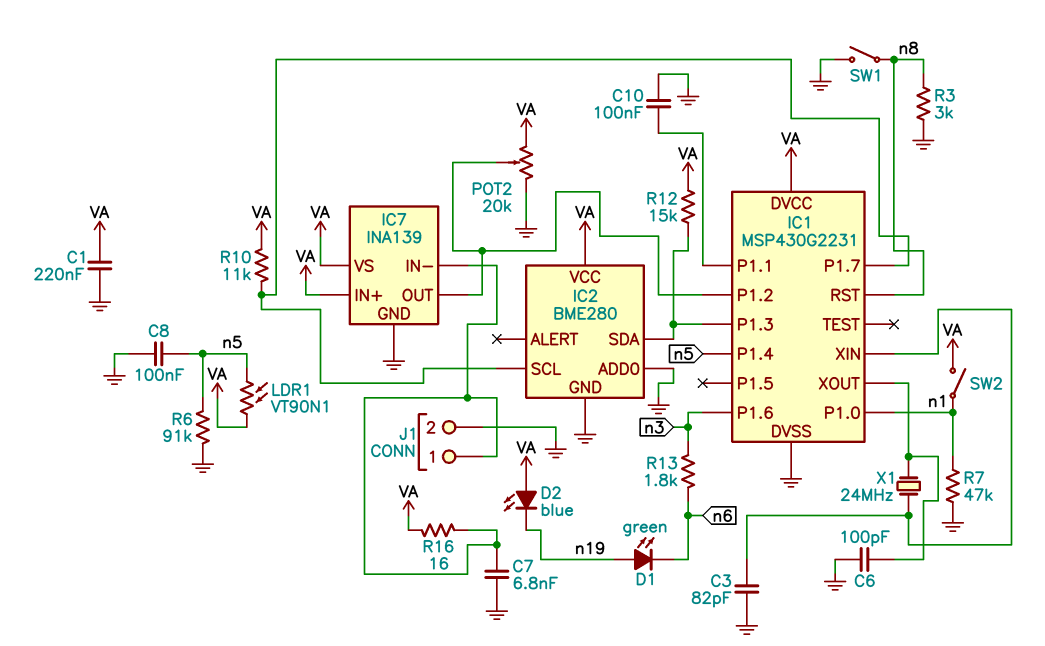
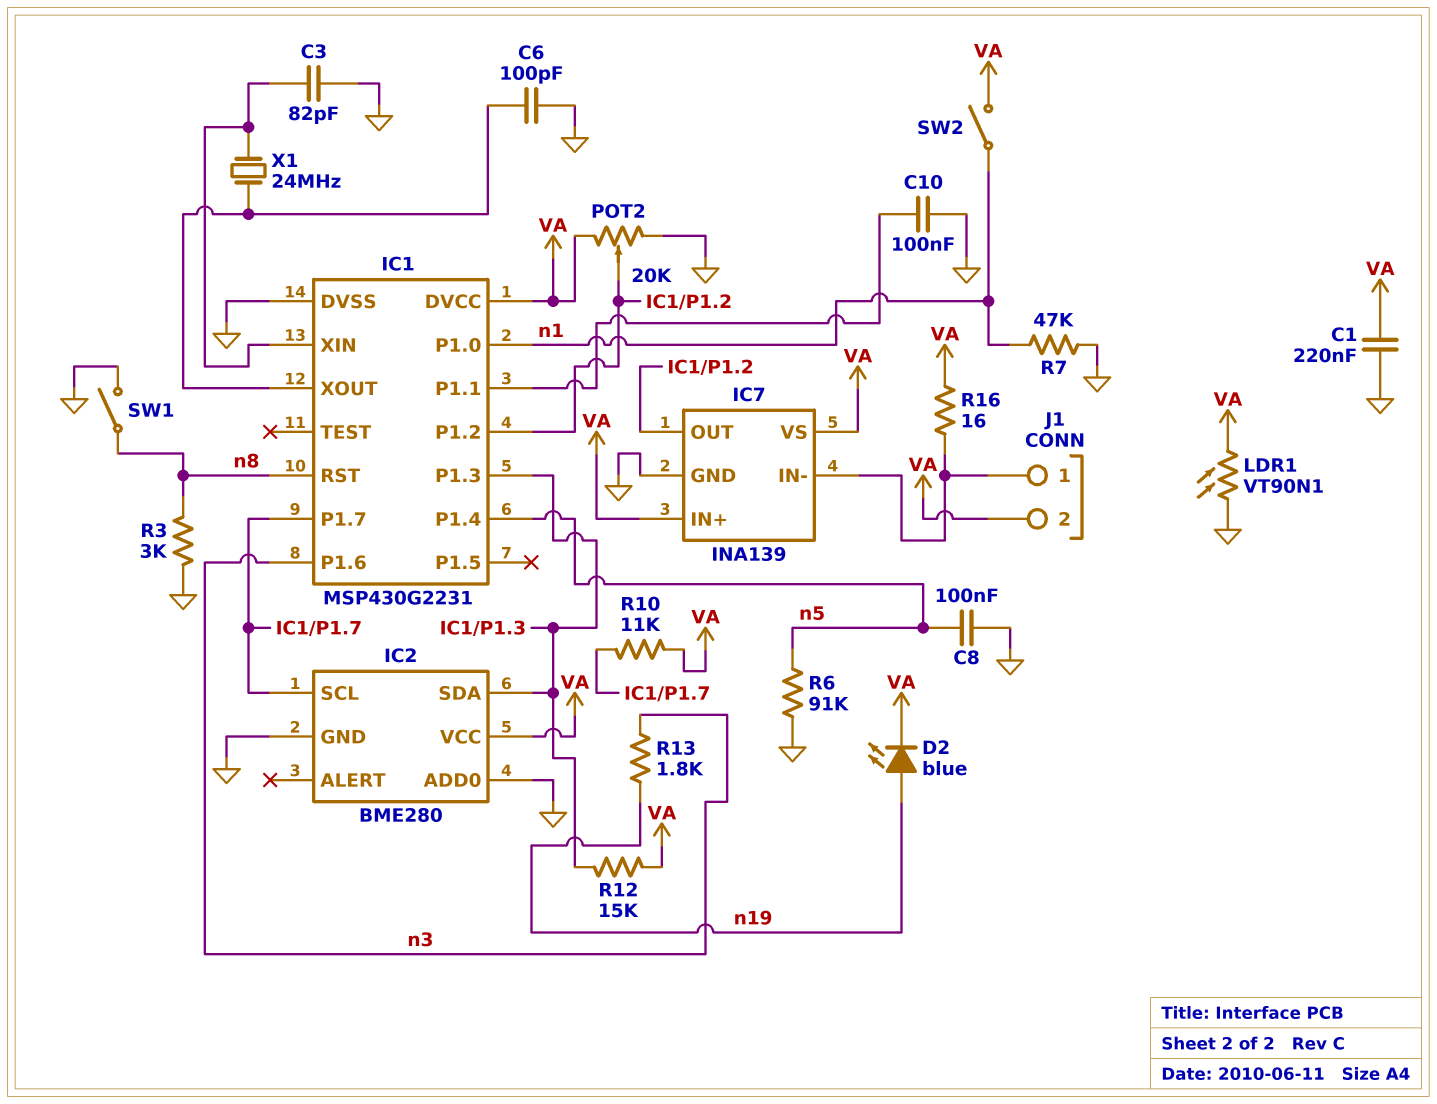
C7: 6.8nF (GND, IC7/IN-) -> none
D1: LED green (A n19, K n6) -> none
D2: LED blue (A VA, K n19) -> LED blue (A n19, K VA)
J1 pin 2: GND -> VA
LDR1: VT90N1 (VA, n5) -> VT90N1 (GND, VA)
R13: 1.8k (n3, n6) -> 1.8k (n3, n19)

